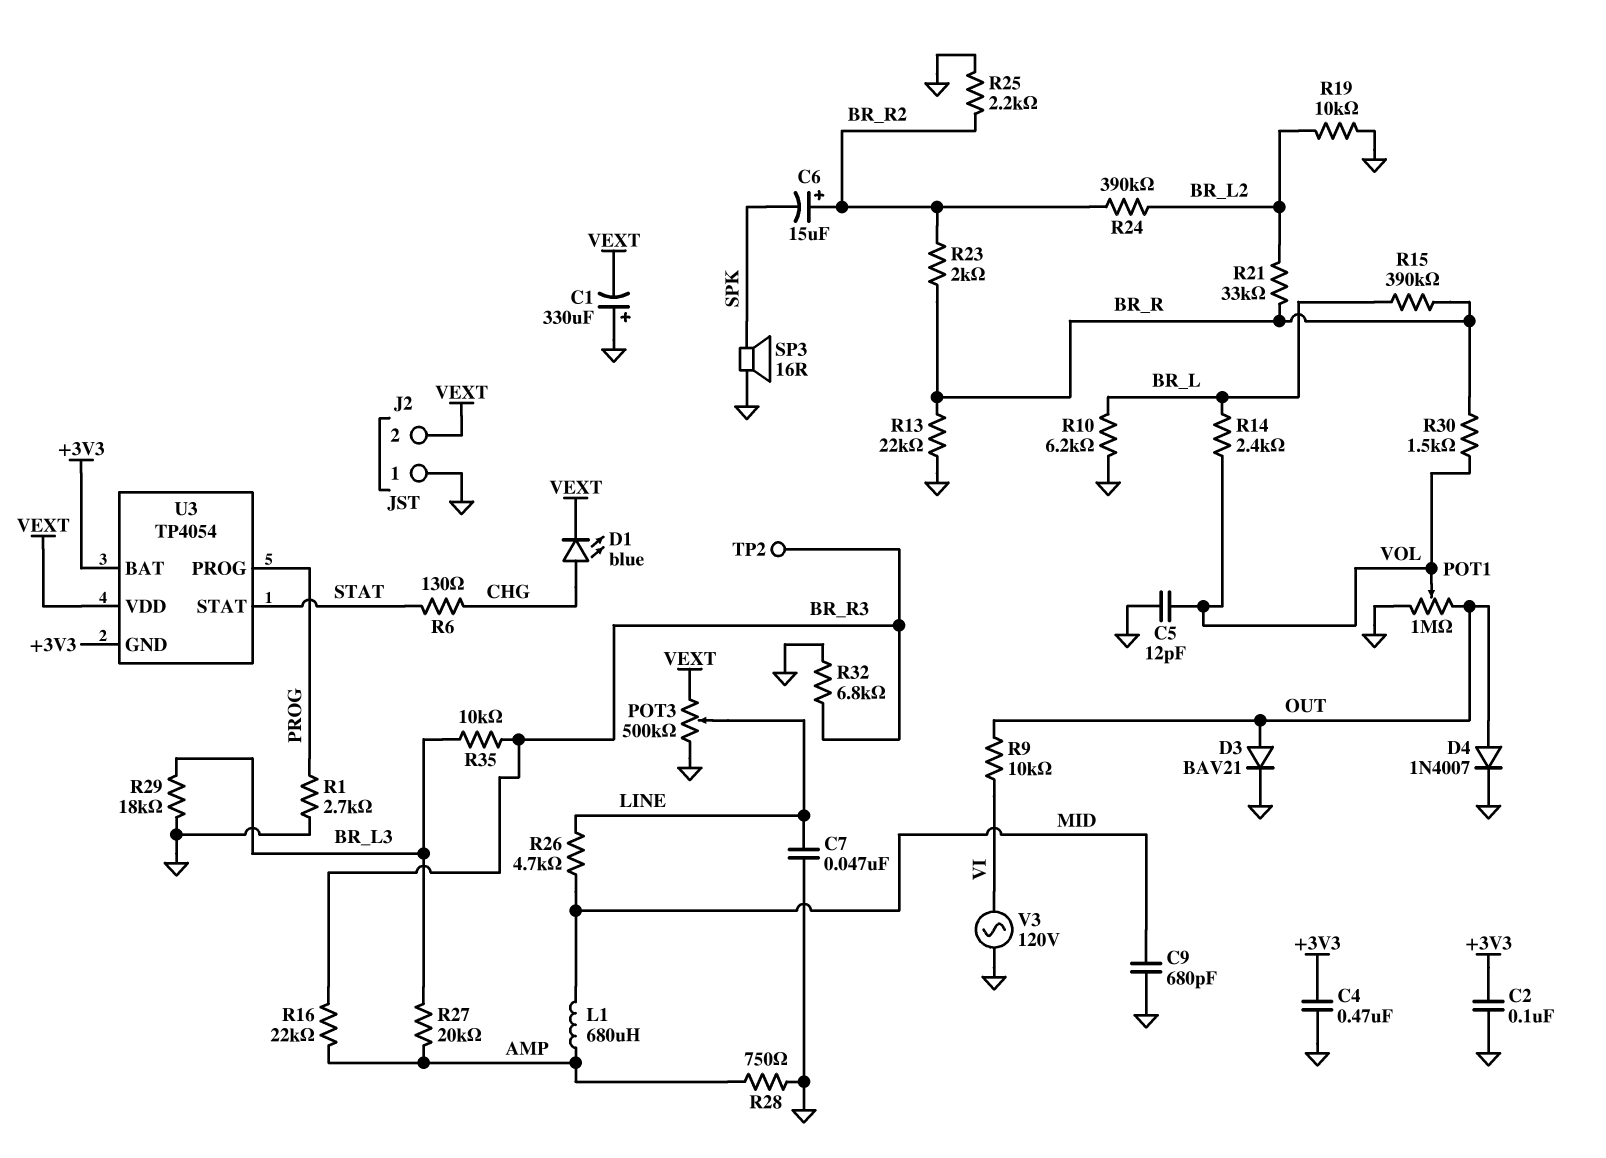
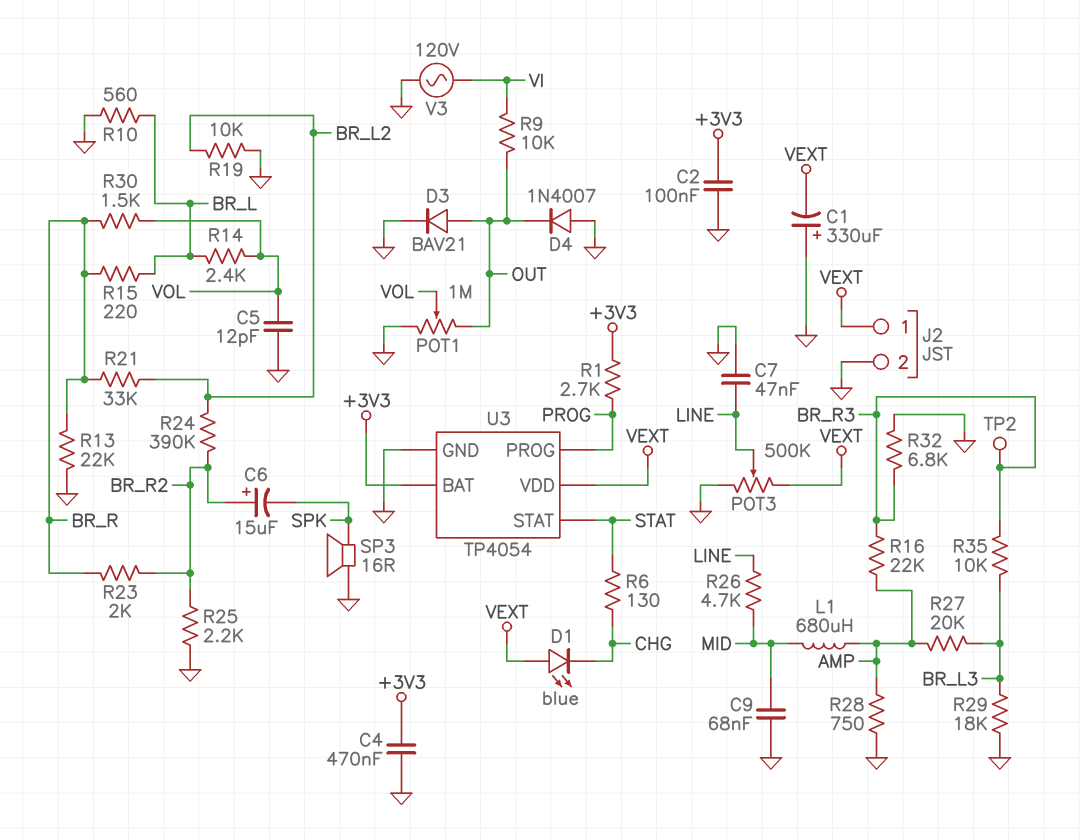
C9: 680pF (GND, MID) -> 68nF (GND, MID)
D1: LED blue (A CHG, K VEXT) -> LED blue (A VEXT, K CHG)
D4: diode 1N4007 (A OUT, K GND) -> diode 1N4007 (A GND, K OUT)
J2 pin 1: GND -> VEXT
J2 pin 2: VEXT -> GND
R1: 2.7k (GND, PROG) -> 2.7k (+3V3, PROG)
R10: 6.2k (BR_L, GND) -> 560 (BR_L, GND)
R15: 390k (BR_L, BR_R) -> 220 (BR_L, BR_R)
U3 pin GND: +3V3 -> GND

